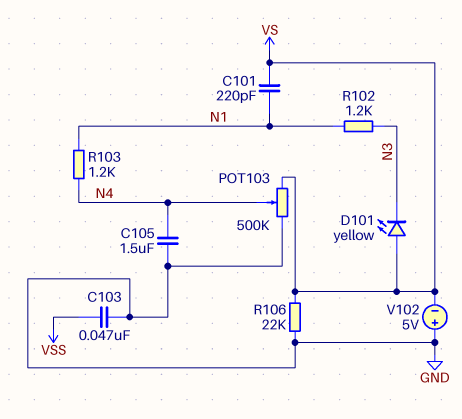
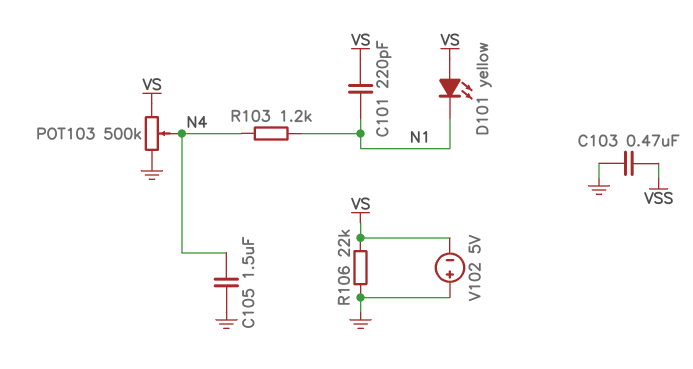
C103: 47nF (GND, VSS) -> 470nF (GND, VSS)
D101: LED yellow (A VS, K N3) -> LED yellow (A VS, K N1)
R102: 1.2k (N1, N3) -> none

